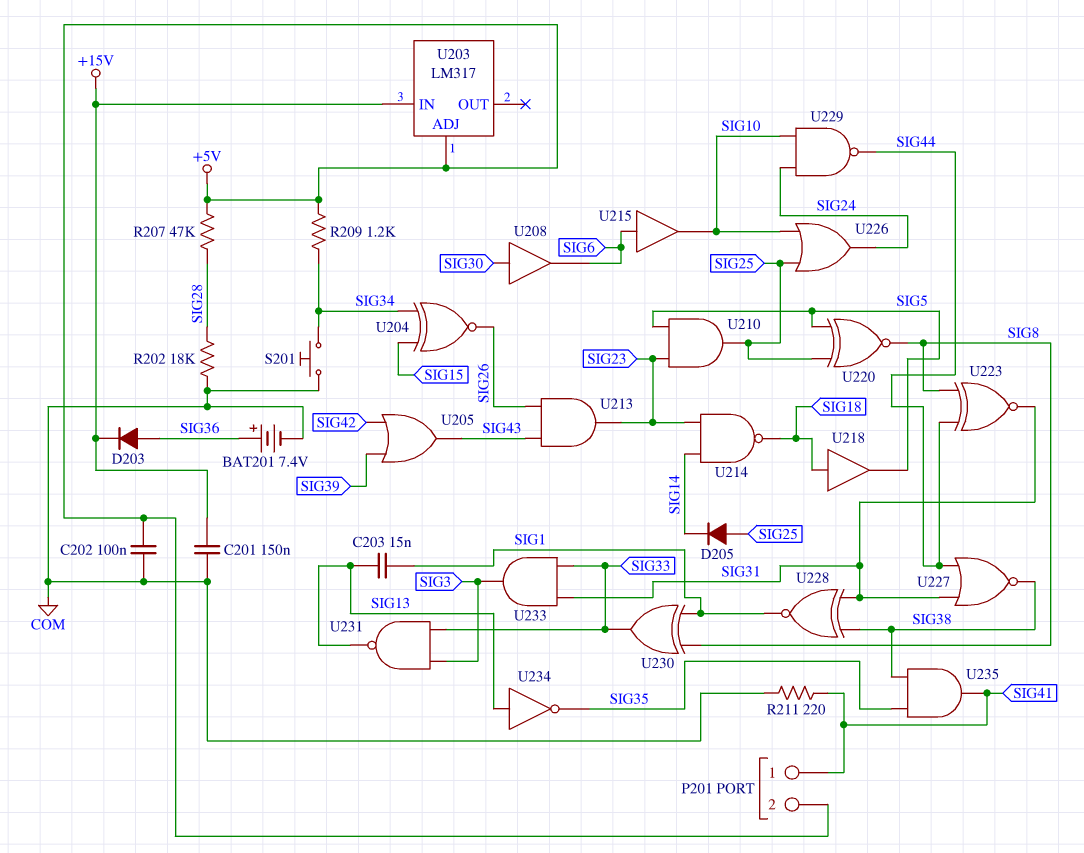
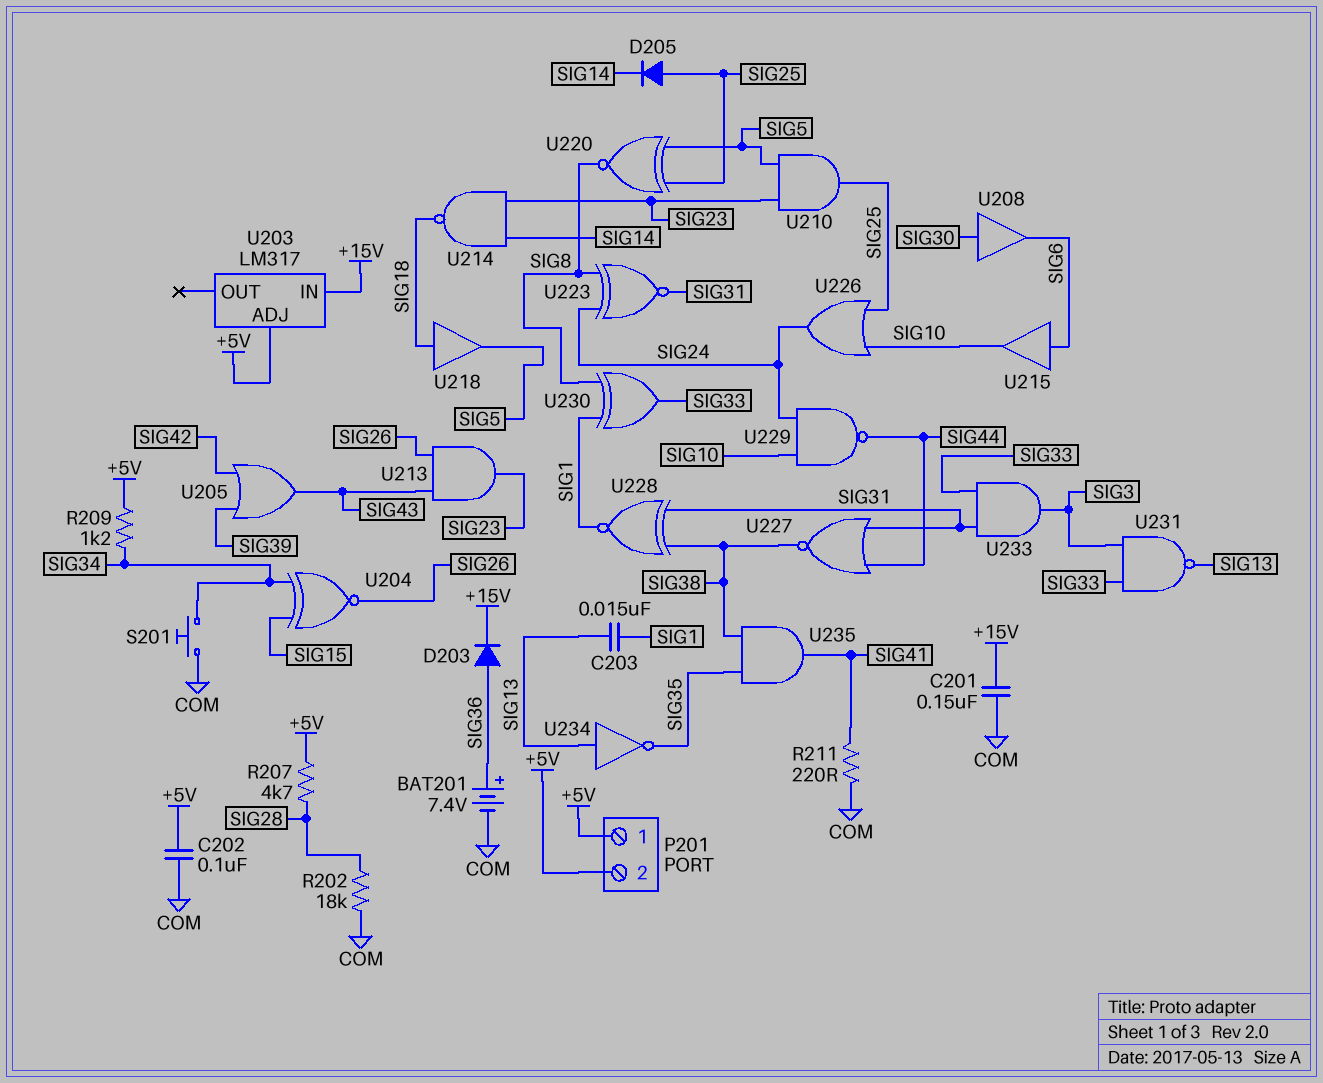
P201 pin 1: SIG41 -> +5V
R207: 47k (+5V, SIG28) -> 4.7k (+5V, SIG28)
U223: XNOR (in SIG8, in SIG44, out SIG31) -> XNOR (in SIG8, in SIG24, out SIG31)

